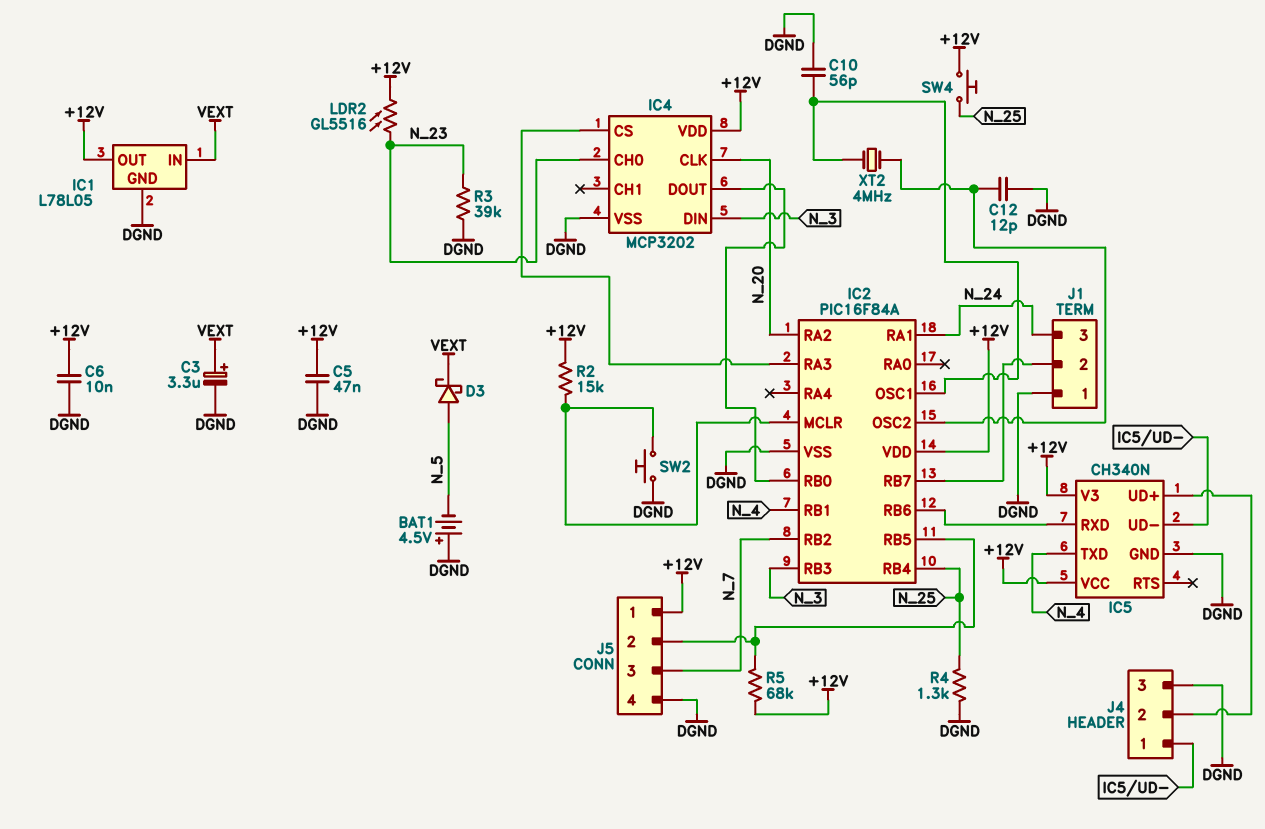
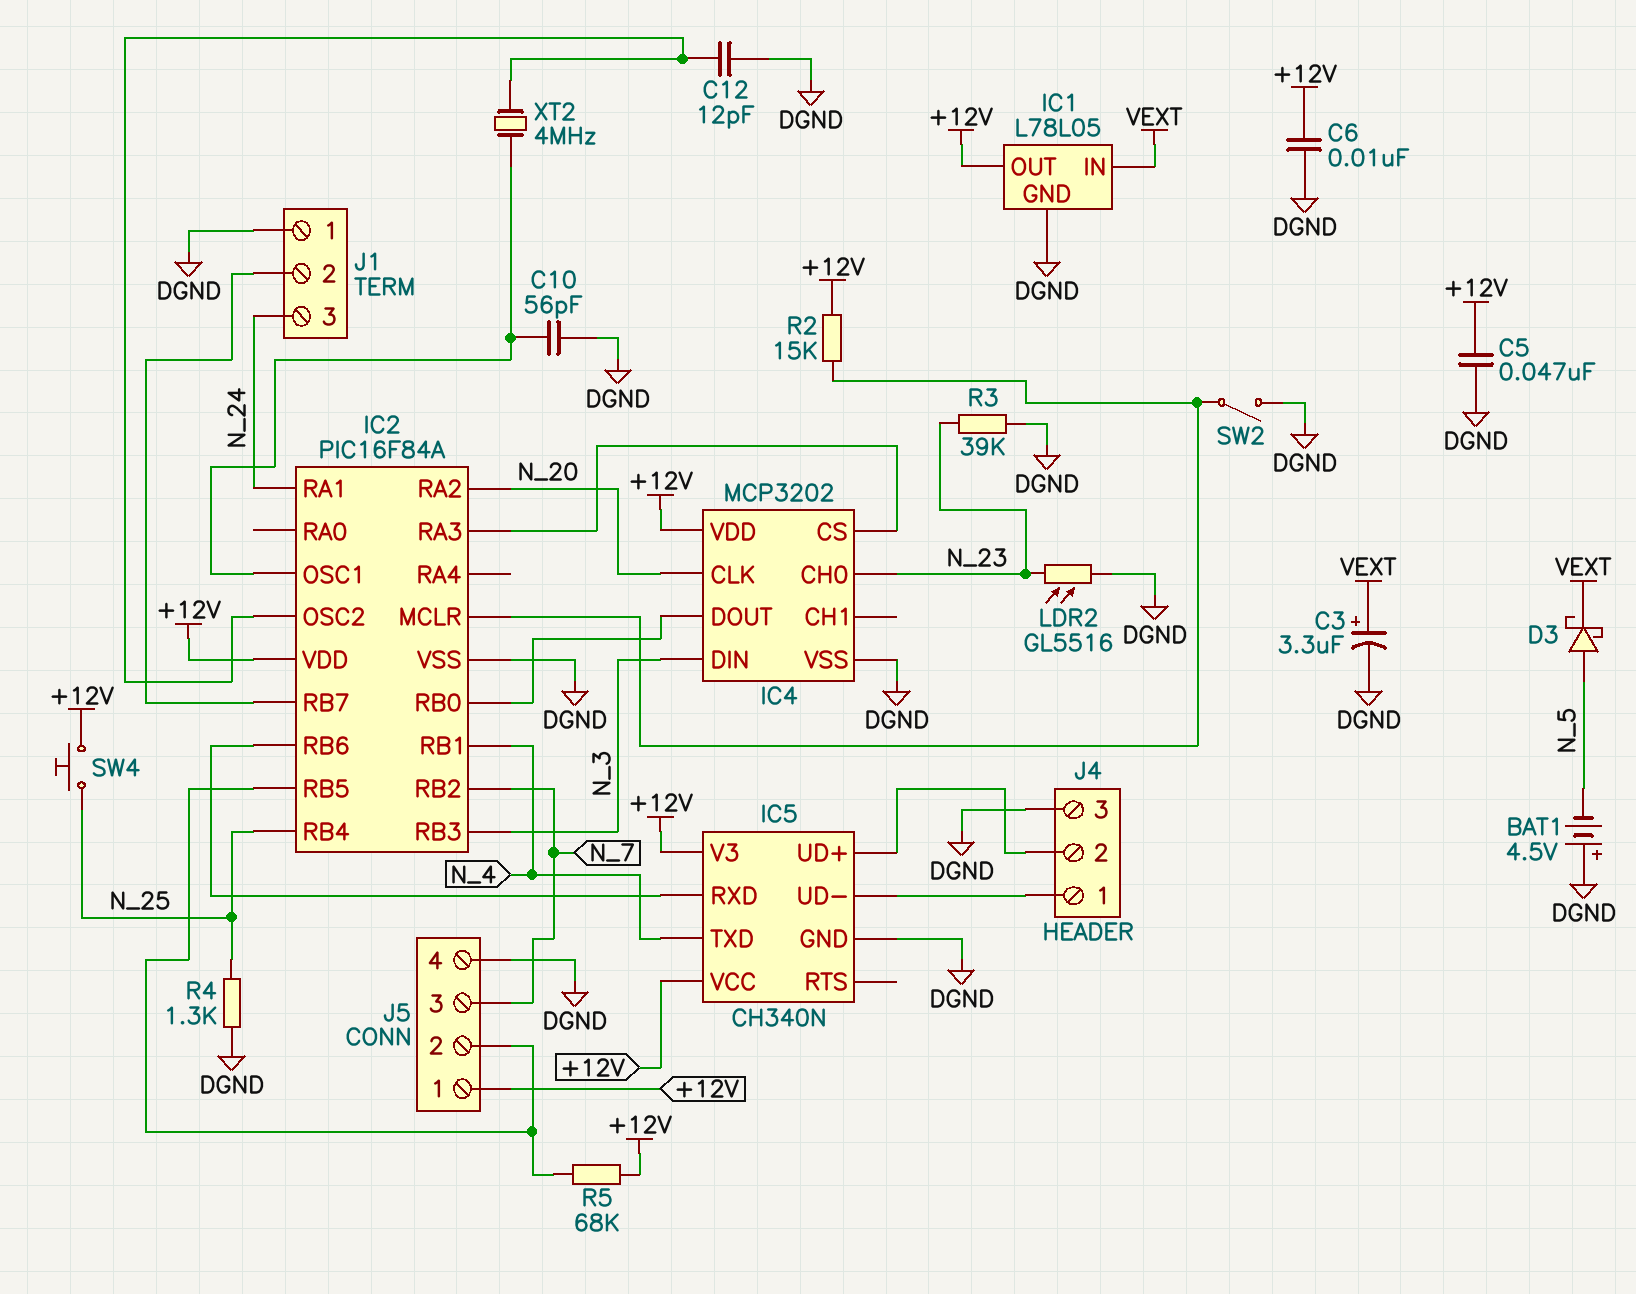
LDR2: GL5516 (+12V, N_23) -> GL5516 (DGND, N_23)
SW2: button (DGND, IC2/MCLR) -> switch (DGND, IC2/MCLR)

